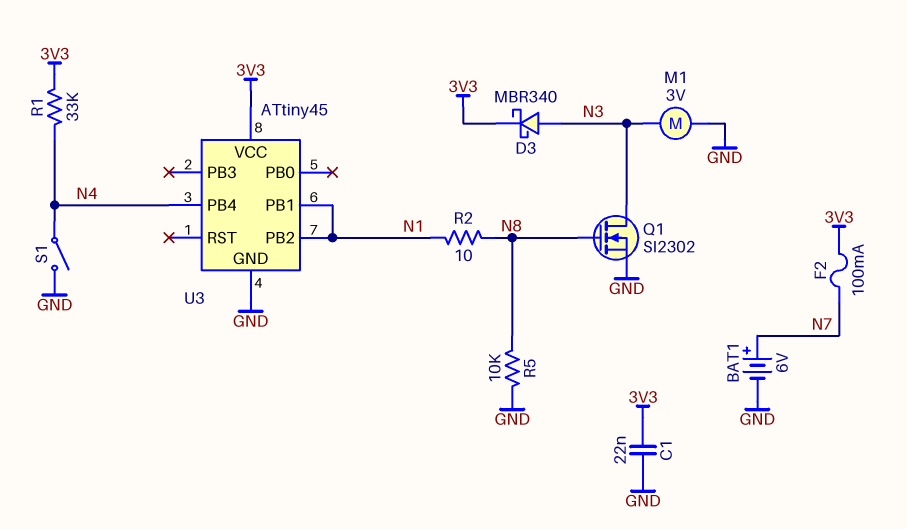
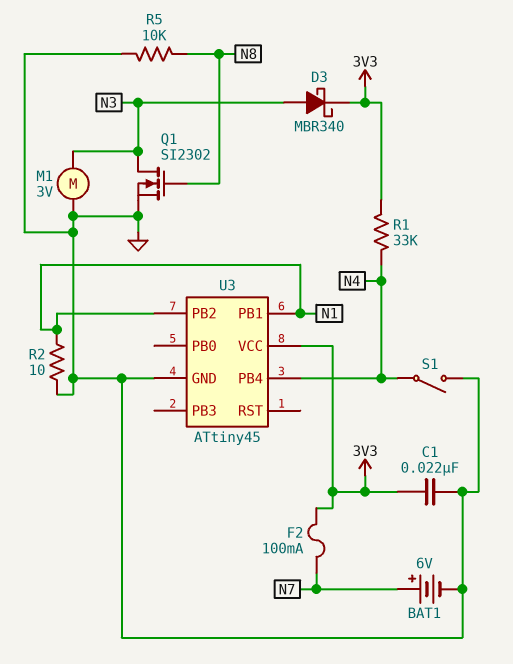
R2: 10 (N1, N8) -> 10 (GND, N1)

